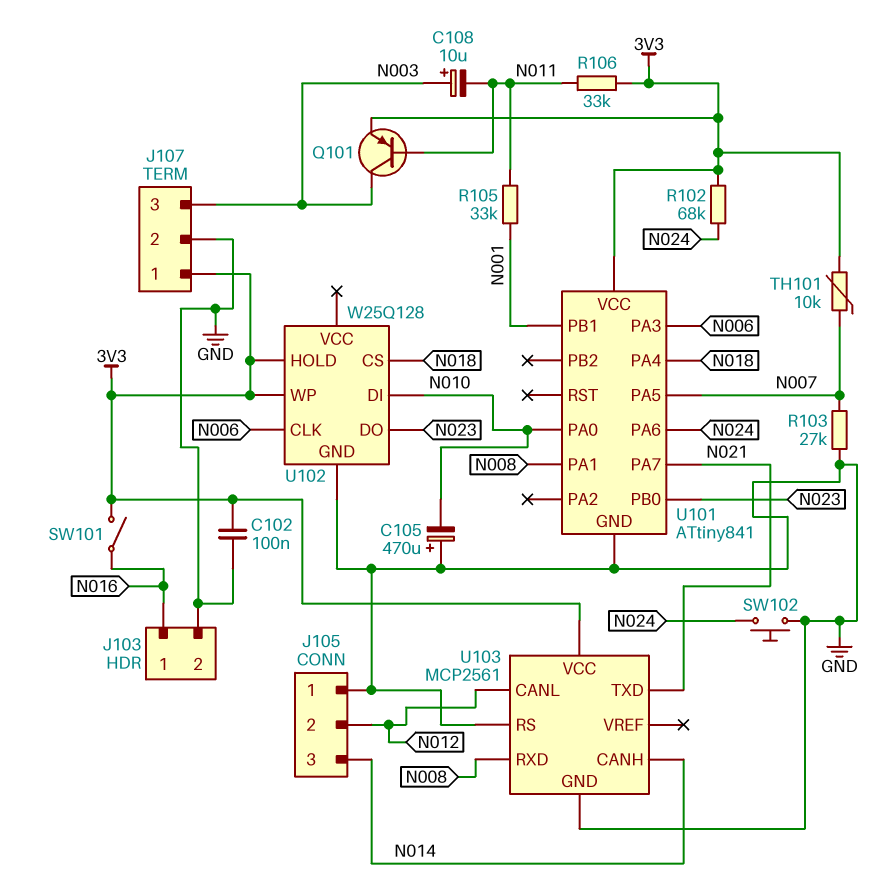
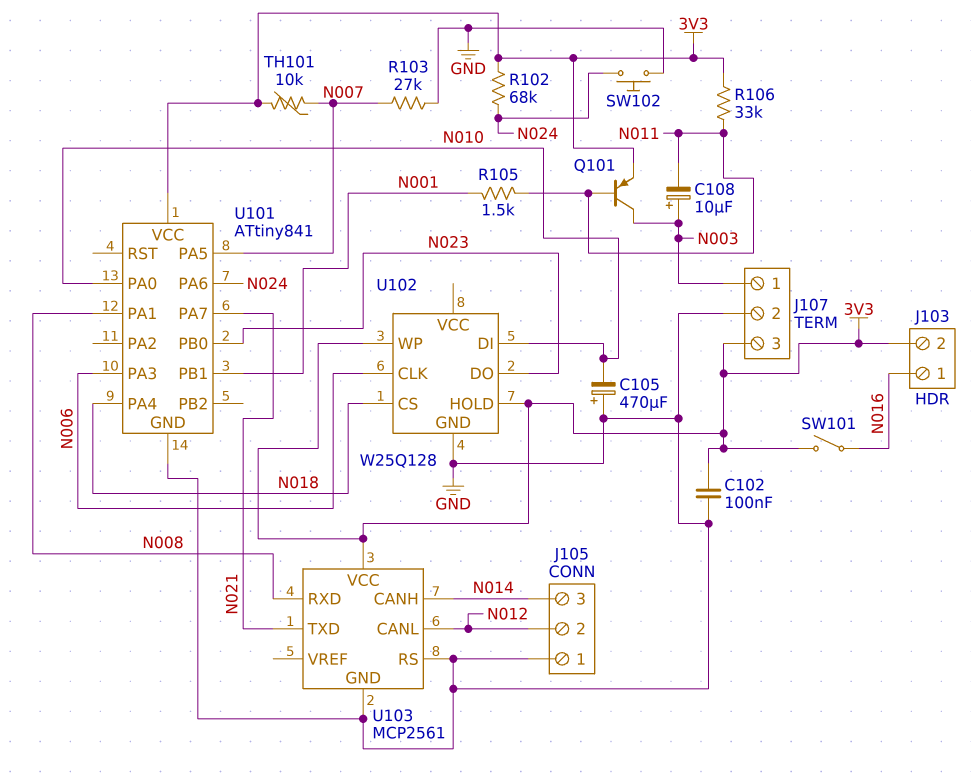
J103 pin 2: GND -> 3V3
J107 pin 1: 3V3 -> N003
J107 pin 3: N003 -> 3V3
R105: 33k (N001, N011) -> 1.5k (N001, N011)

